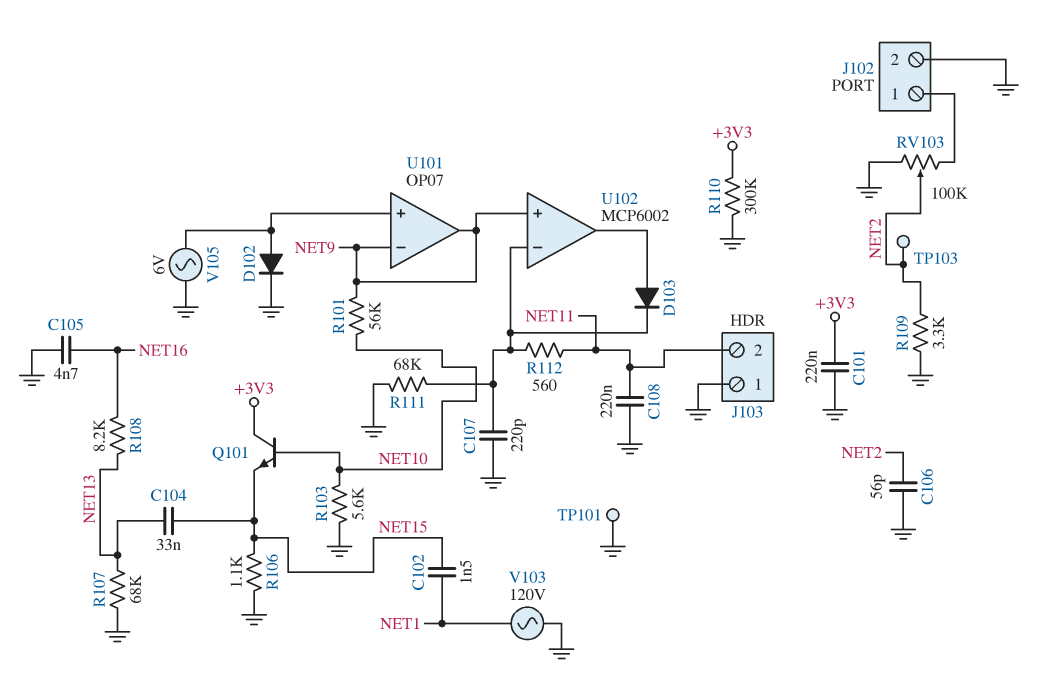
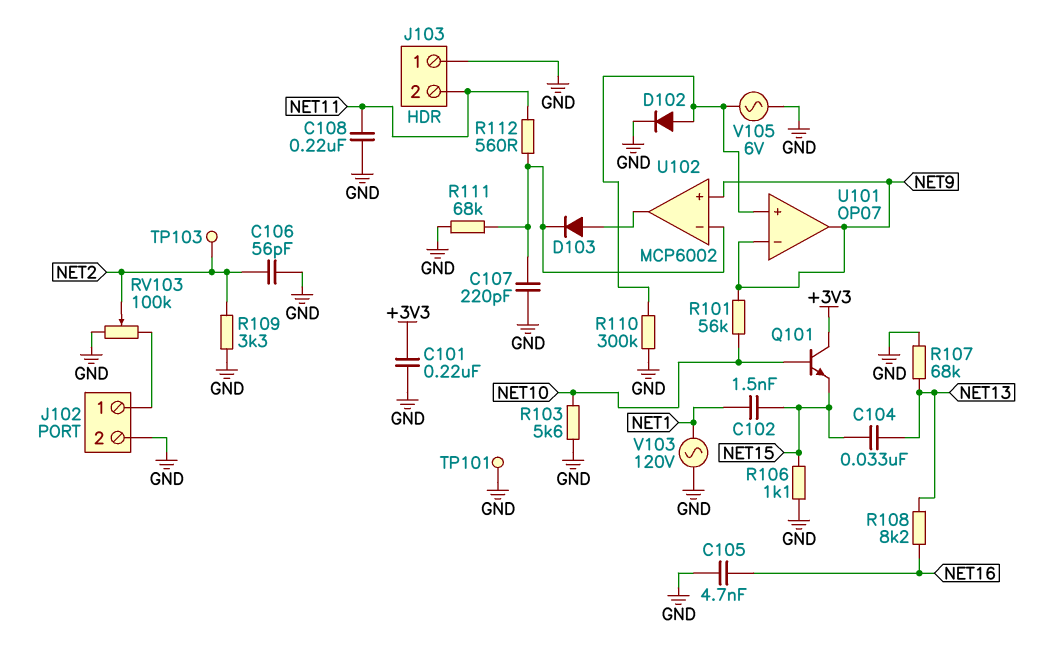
R110: 300k (+3V3, GND) -> 300k (GND, U101/in+)

